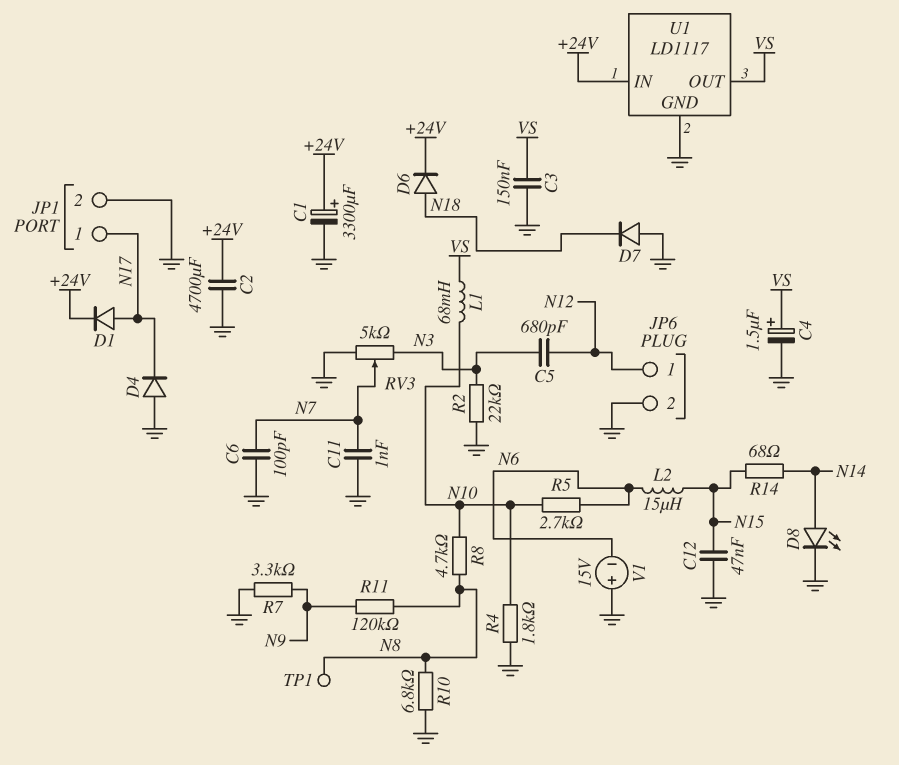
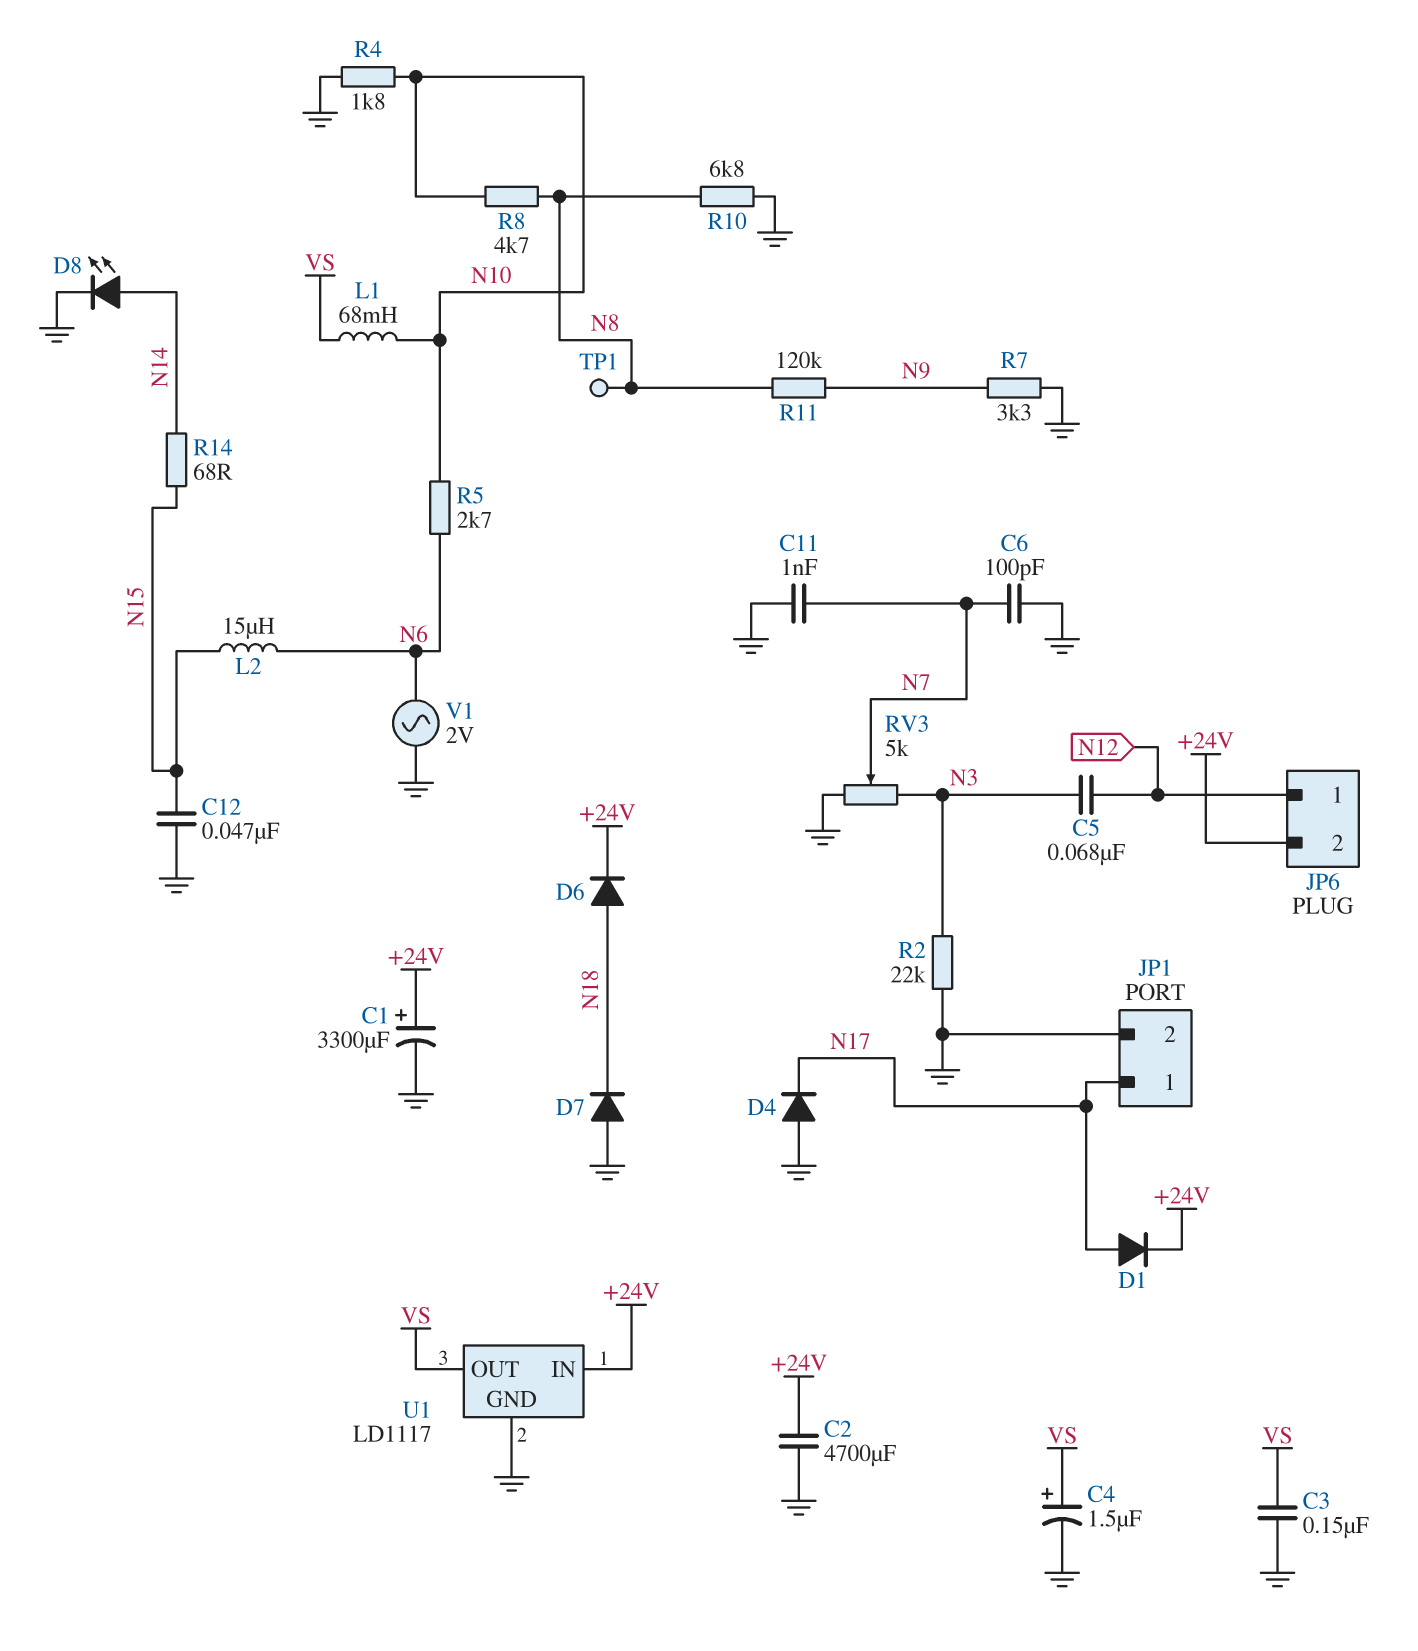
C5: 680pF (N3, N12) -> 68nF (N3, N12)
JP6 pin 2: GND -> +24V
V1: 15V (plus GND, minus N6) -> AC 2V (GND, N6)

